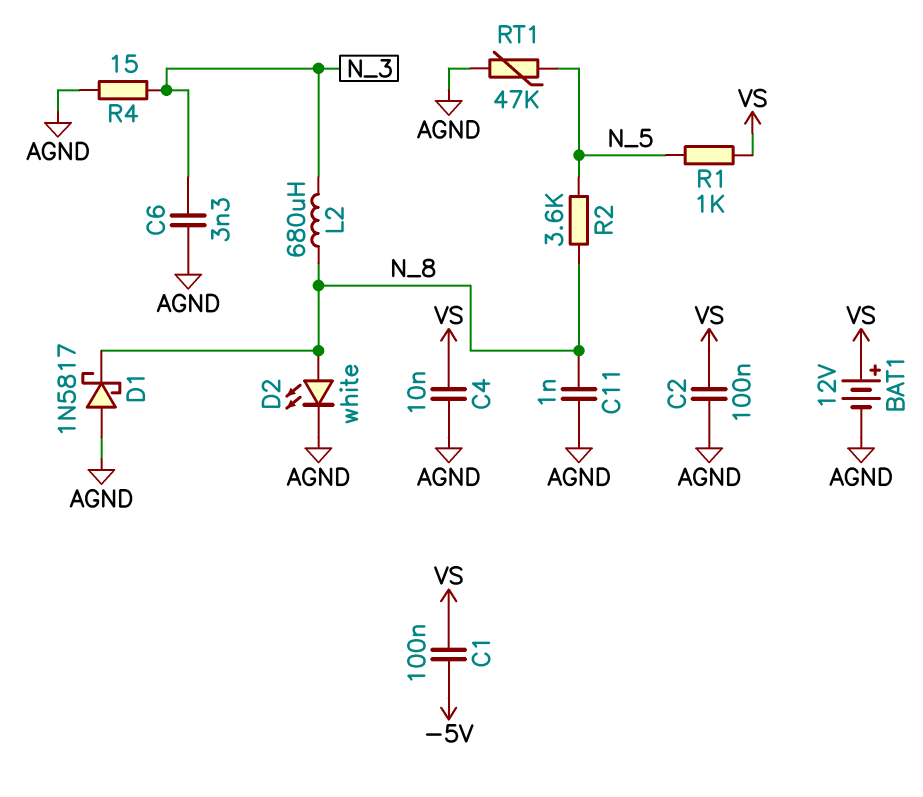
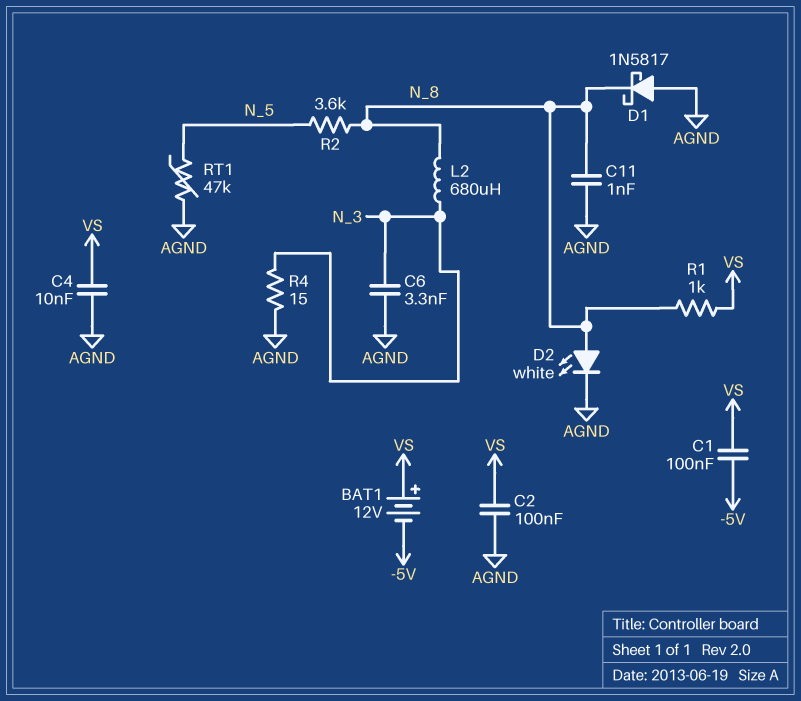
BAT1: 12V (plus VS, minus AGND) -> 12V (plus VS, minus -5V)
R1: 1k (N_5, VS) -> 1k (N_8, VS)

